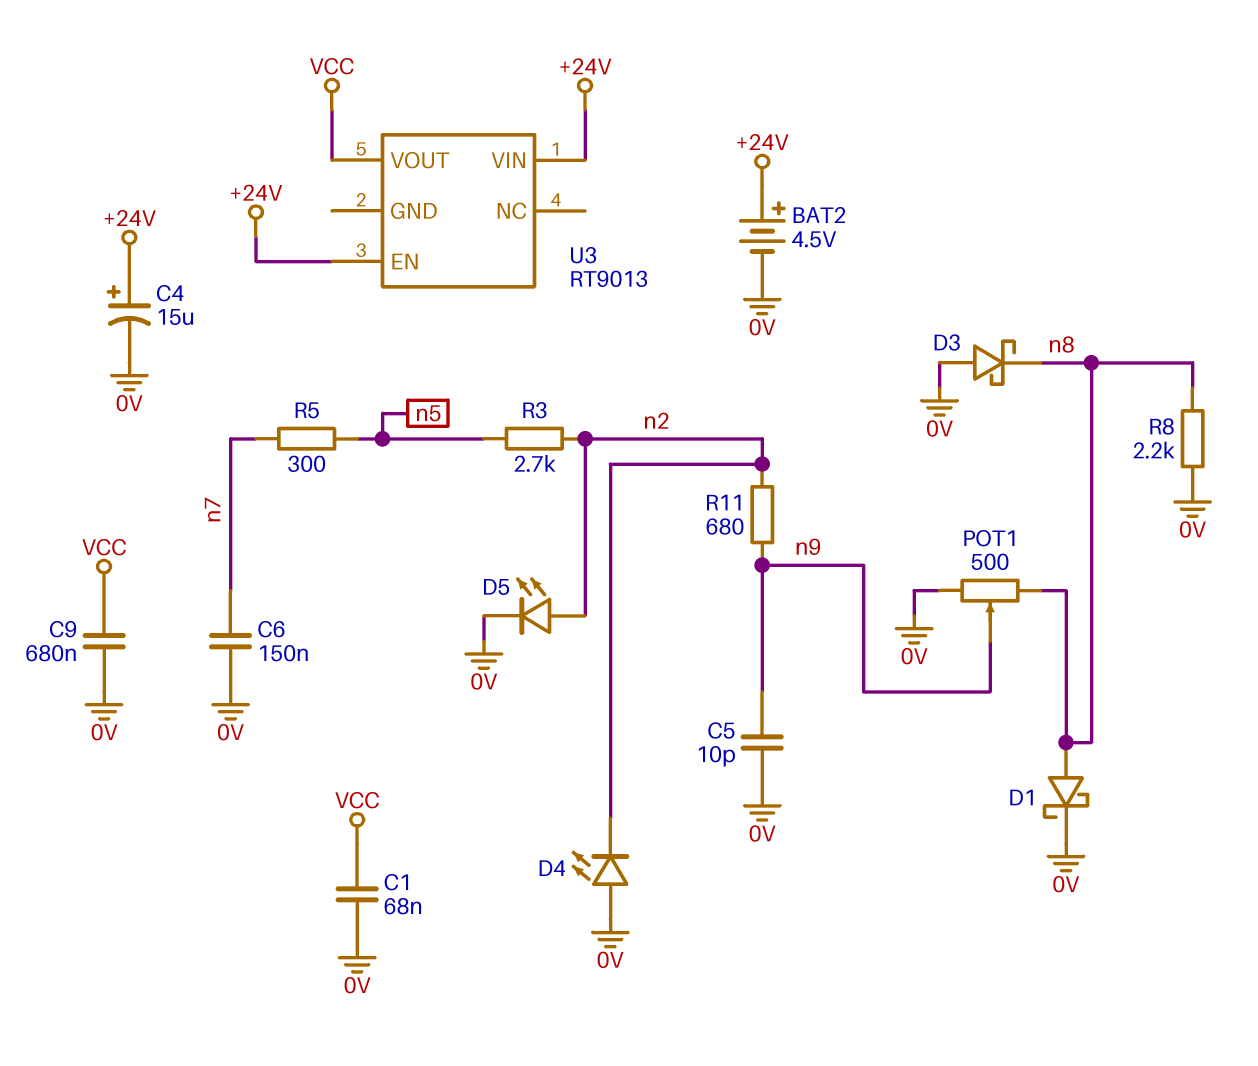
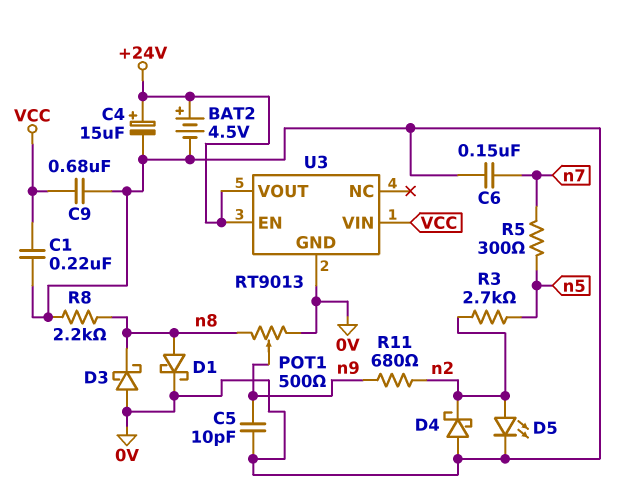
C1: 68nF (0V, VCC) -> 220nF (0V, VCC)
D4: LED (A 0V, K n2) -> schottky (A 0V, K n2)
U3 pin GND: none -> 0V
U3 pin VIN: +24V -> VCC
U3 pin VOUT: VCC -> +24V

